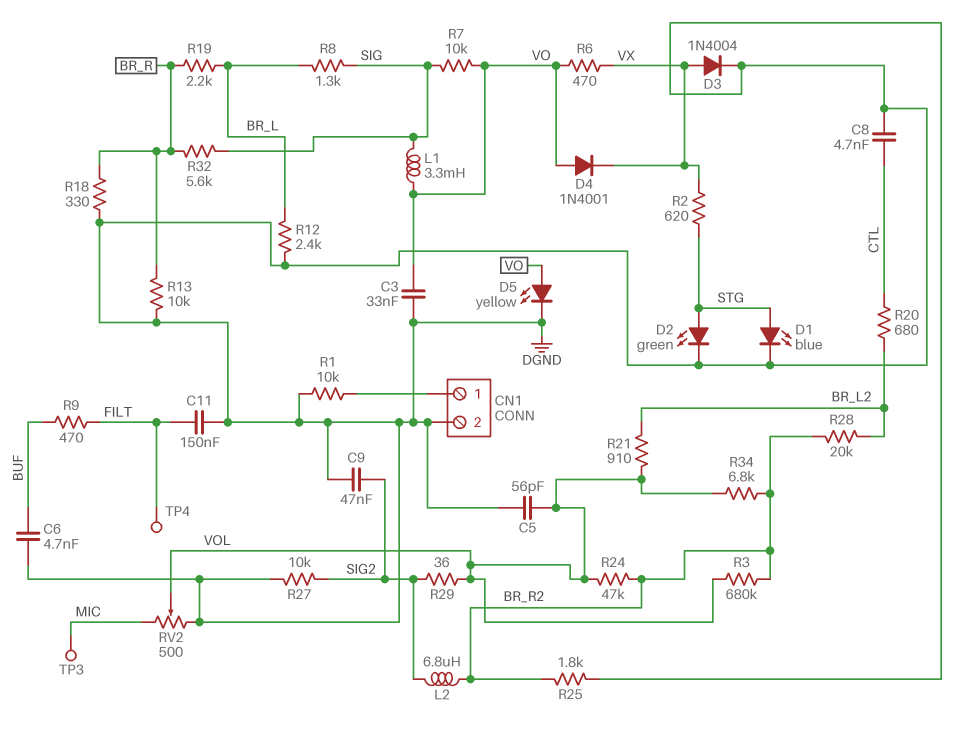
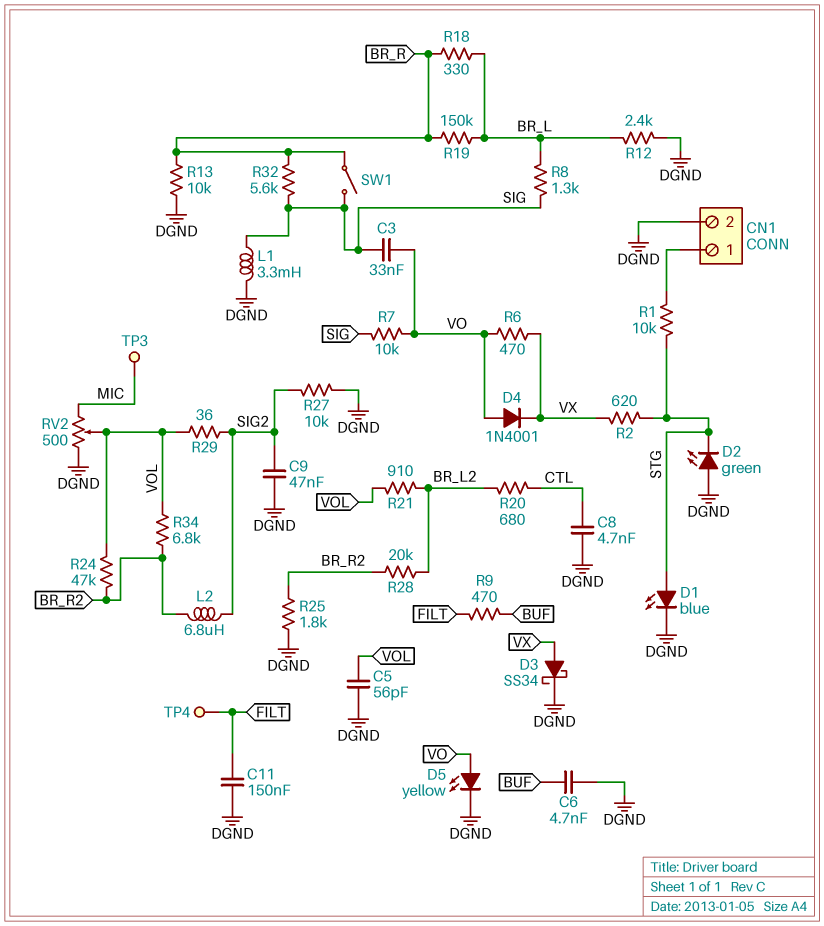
C3: 33nF (DGND, VO) -> 33nF (SIG, VO)
D2: LED green (A STG, K DGND) -> LED green (A DGND, K STG)
D3: diode 1N4004 (A VX, K DGND) -> schottky SS34 (A VX, K DGND)
L1: 3.3mH (SIG, VO) -> 3.3mH (DGND, SIG)
R1: 10k (CN1/1, DGND) -> 10k (CN1/1, STG)
R3: 680k (BR_R2, VOL) -> none
R18: 330 (BR_R, DGND) -> 330 (BR_L, BR_R)
R19: 2.2k (BR_L, BR_R) -> 150k (BR_L, BR_R)
SW1: none -> switch (BR_R, SIG)

